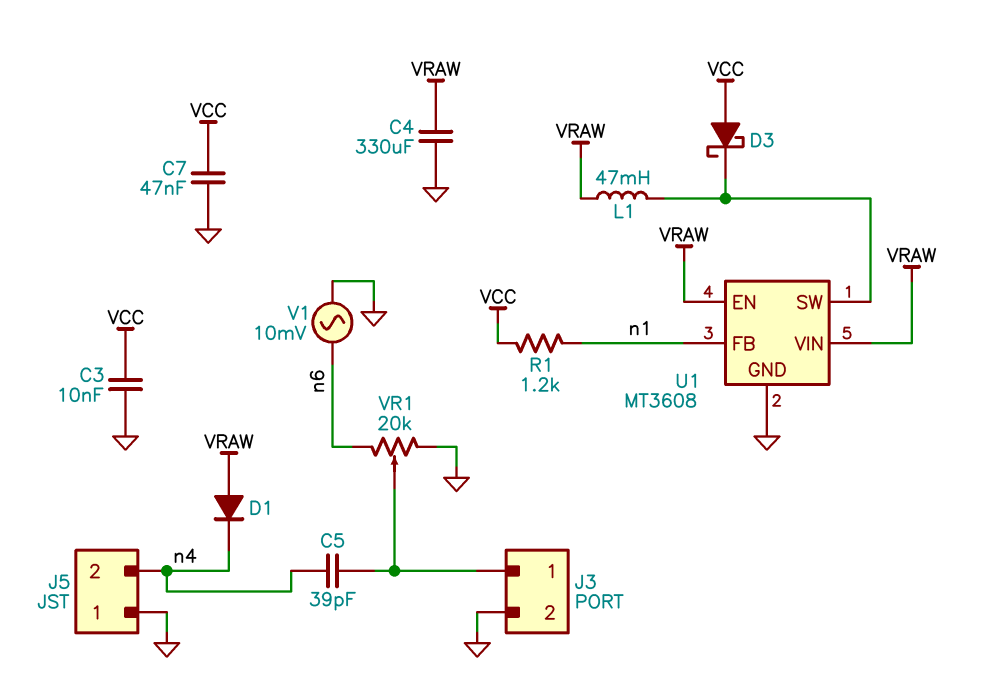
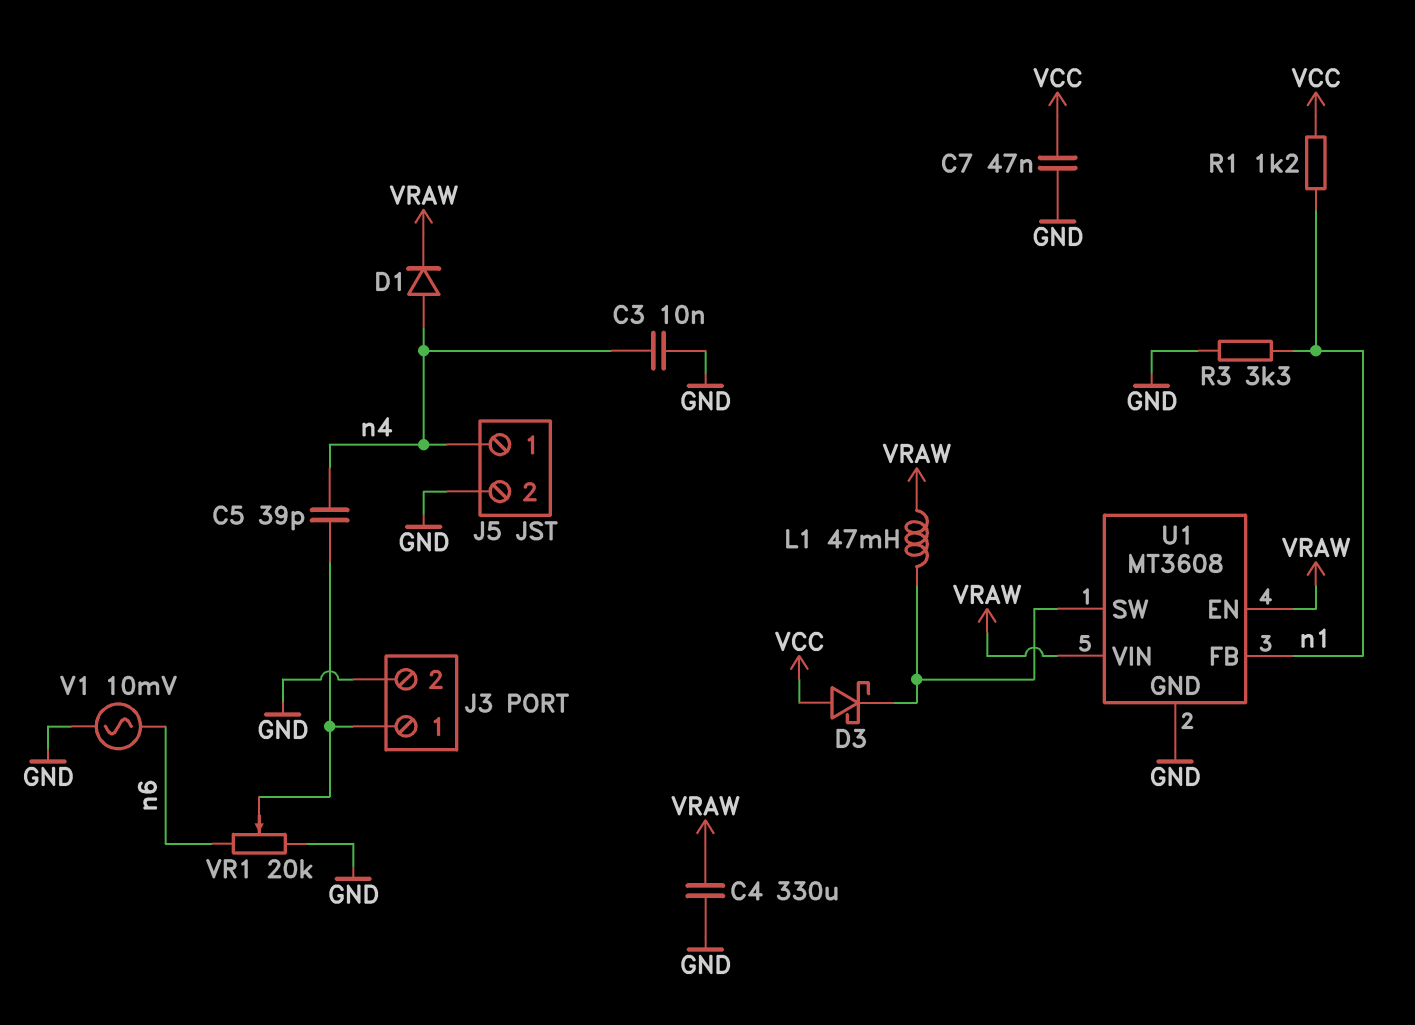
C3: 10nF (GND, VCC) -> 10nF (GND, n4)
D1: diode (A VRAW, K n4) -> diode (A n4, K VRAW)
J5 pin 1: GND -> n4
J5 pin 2: n4 -> GND
R3: none -> 3.3k (GND, n1)

